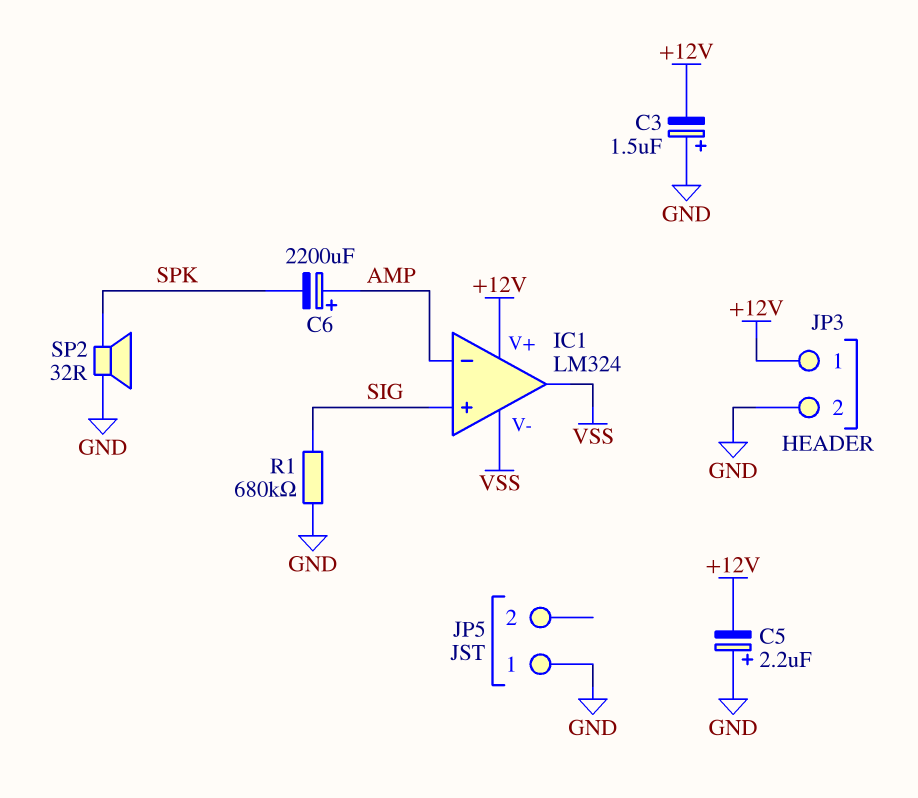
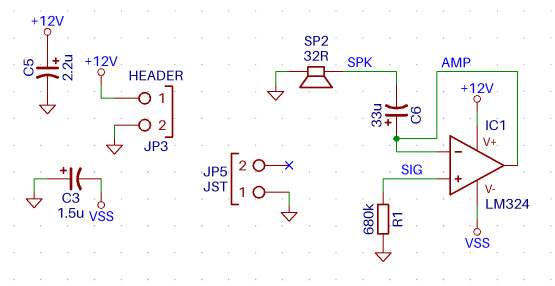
C3: 1.5uF (plus GND, minus +12V) -> 1.5uF (plus GND, minus VSS)
C5: 2.2uF (plus GND, minus +12V) -> 2.2uF (plus +12V, minus GND)
C6: 2200uF (plus AMP, minus SPK) -> 33uF (plus AMP, minus SPK)
IC1 pin out: VSS -> AMP

